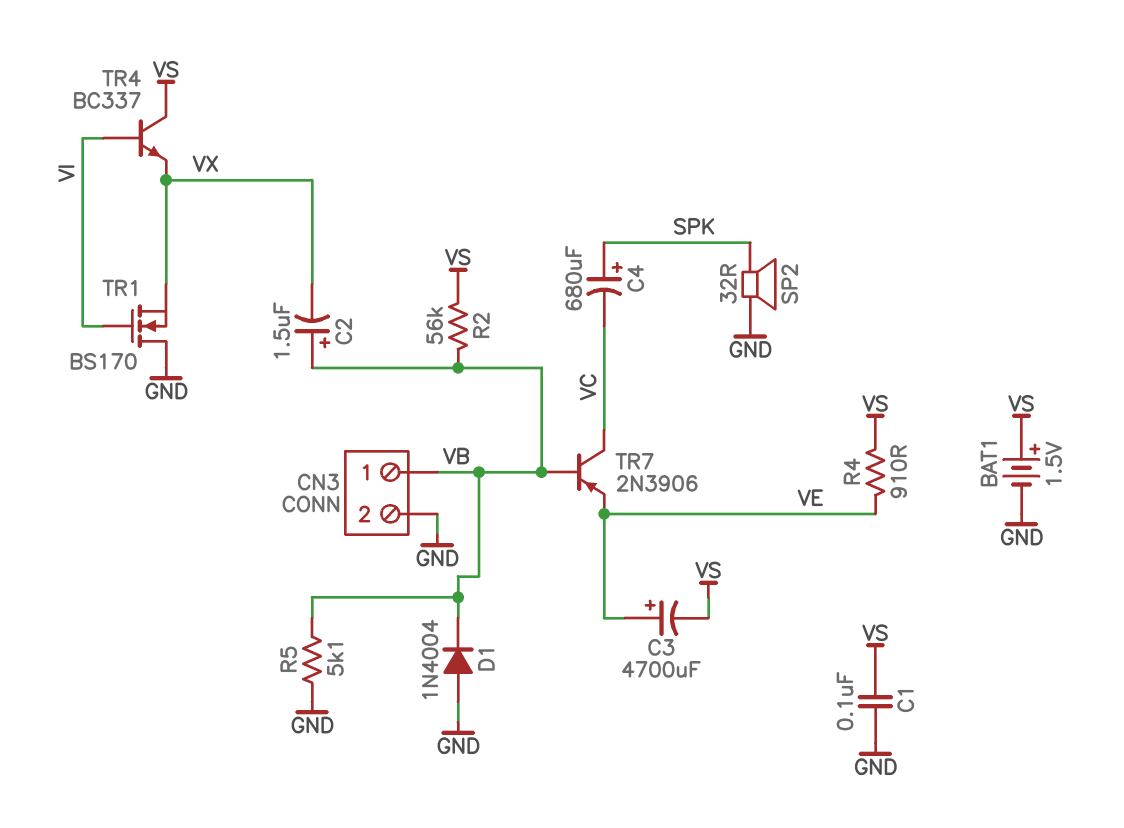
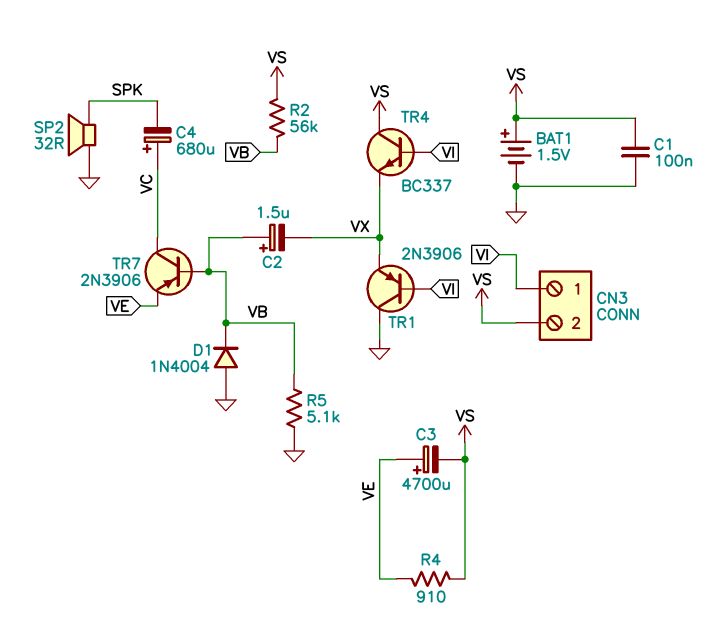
C4: 680uF (plus SPK, minus VC) -> 680uF (plus VC, minus SPK)
CN3 pin 1: VB -> VI
CN3 pin 2: GND -> VS
TR1: NMOS BS170 (G VI, D GND, S VX) -> PNP 2N3906 (B VI, C GND, E VX)

